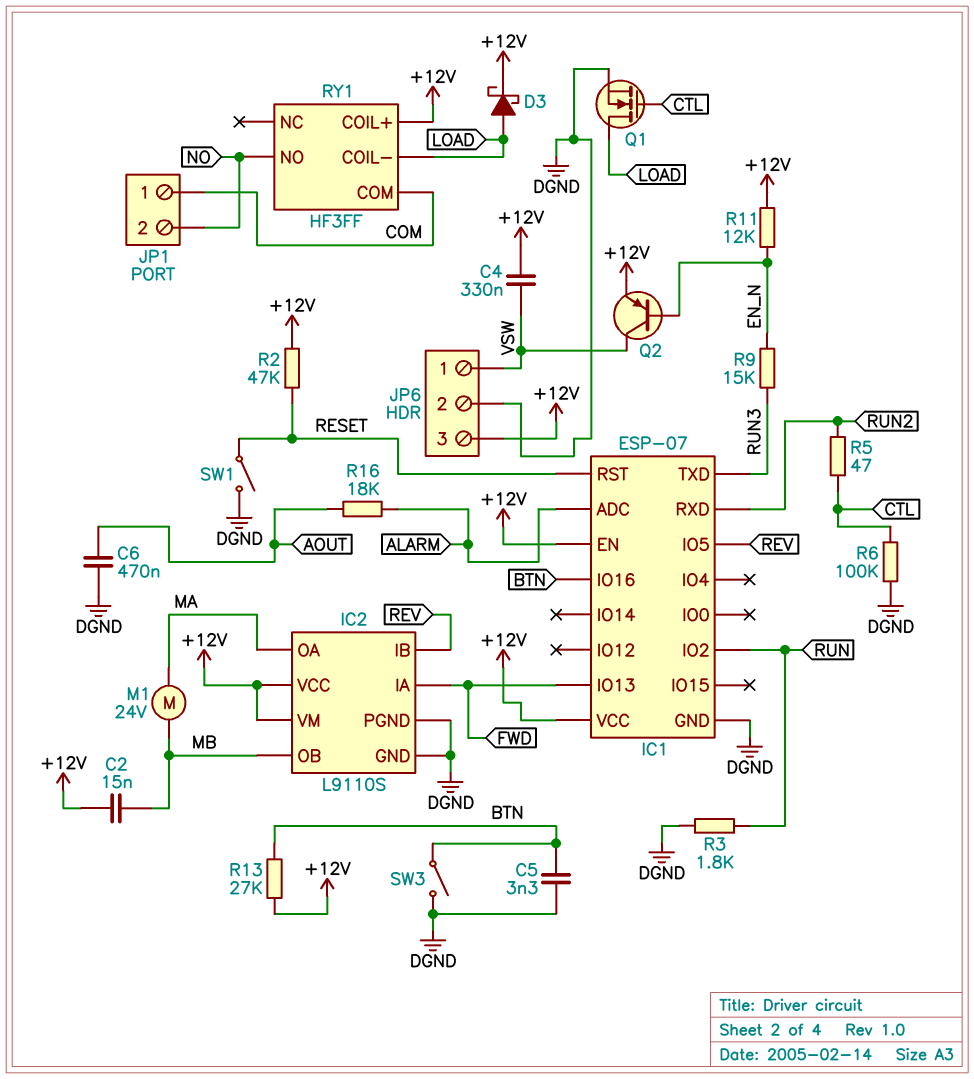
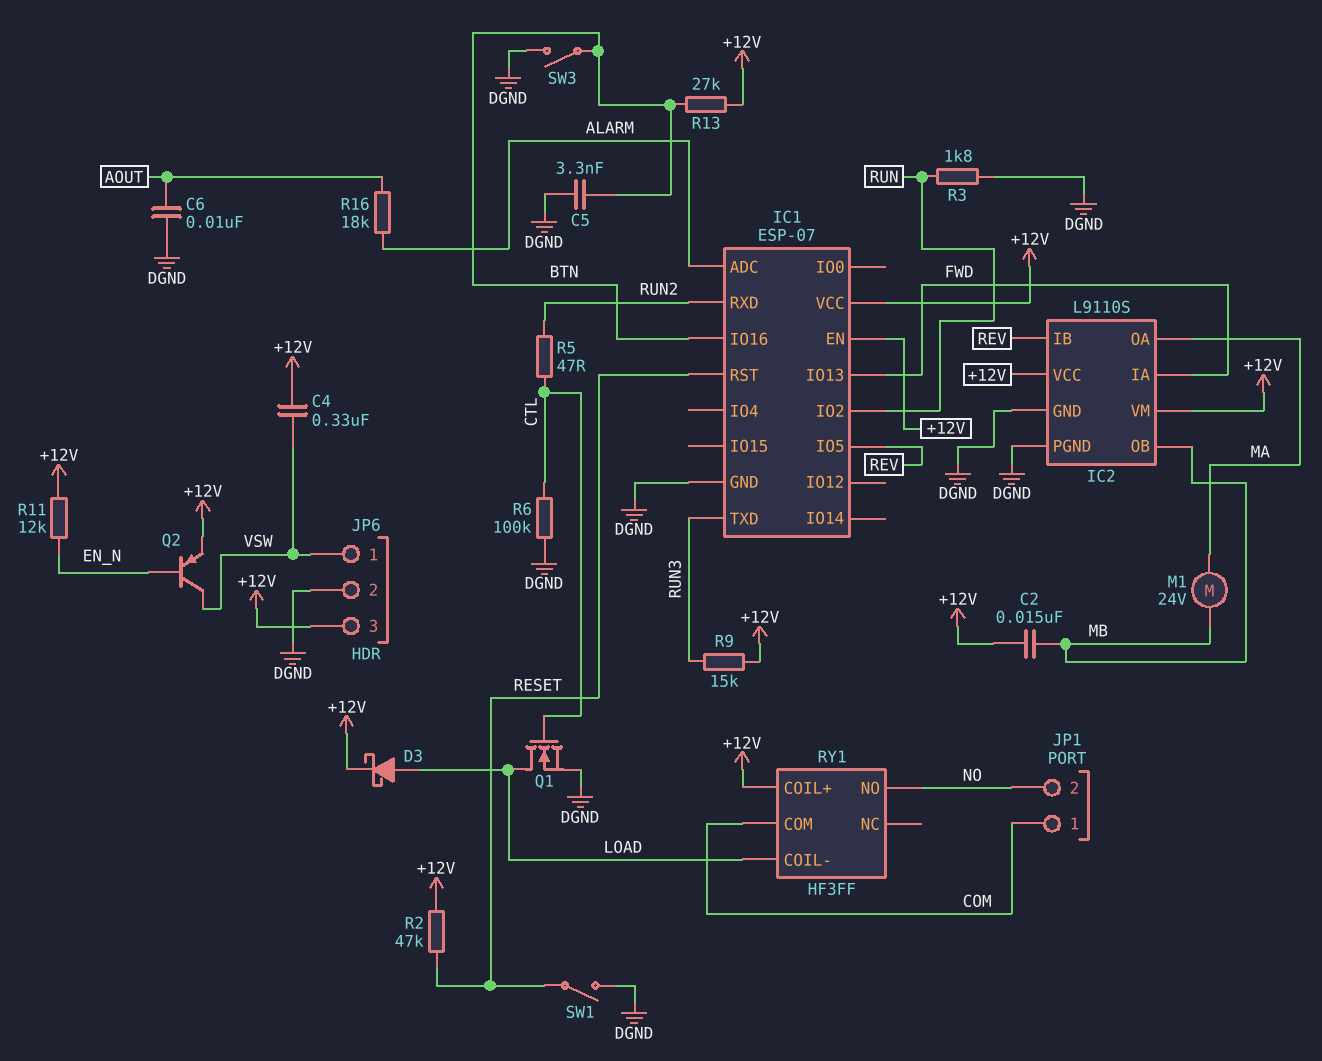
C6: 470nF (AOUT, DGND) -> 10nF (AOUT, DGND)
R9: 15k (EN_N, RUN3) -> 15k (+12V, RUN3)

